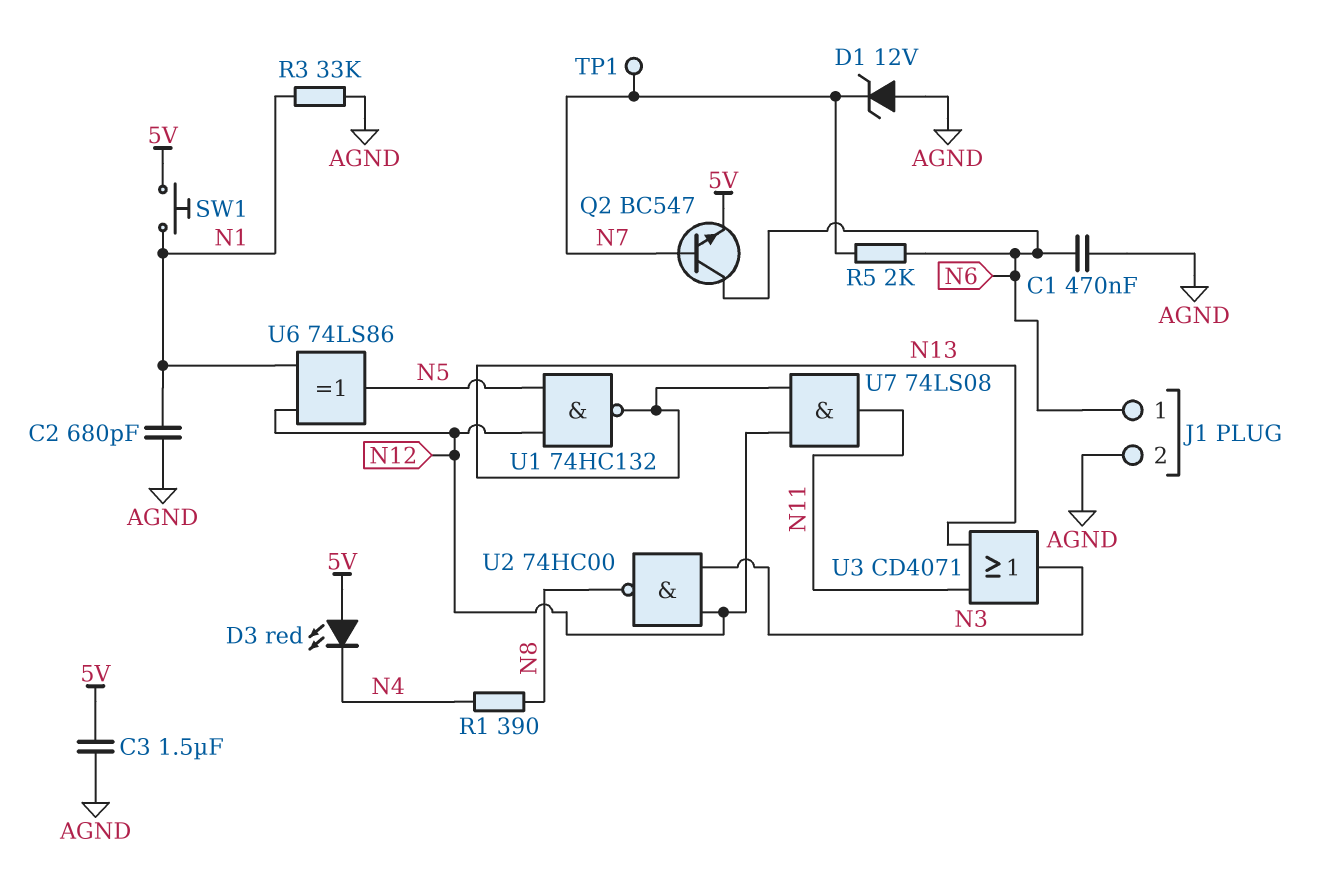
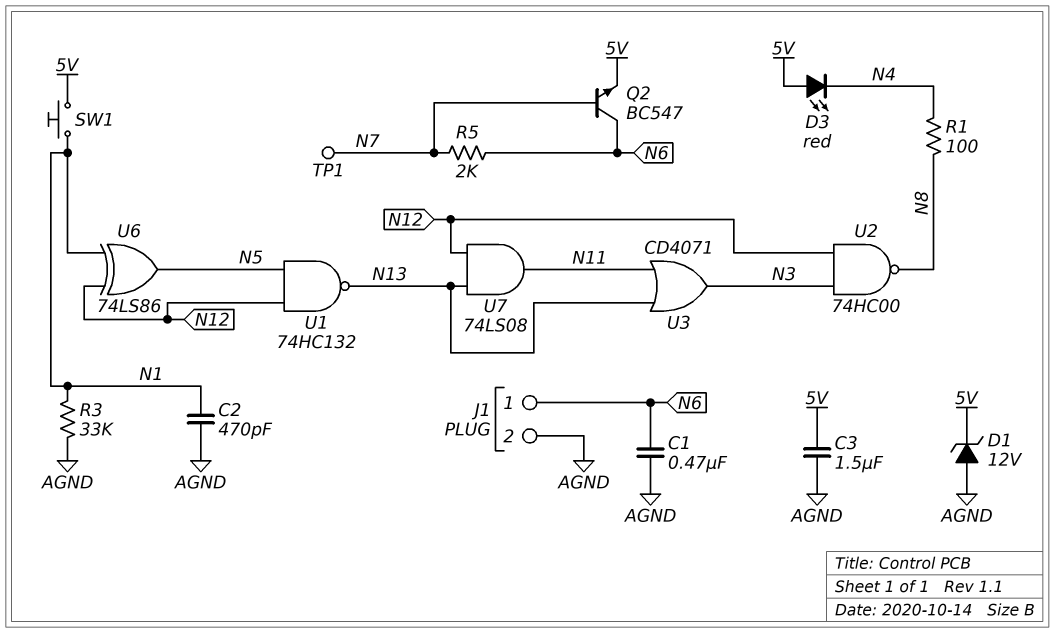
C2: 680pF (AGND, N1) -> 470pF (AGND, N1)
D1: zener 12V (A AGND, K N7) -> zener 12V (A AGND, K 5V)
R1: 390 (N4, N8) -> 100 (N4, N8)

